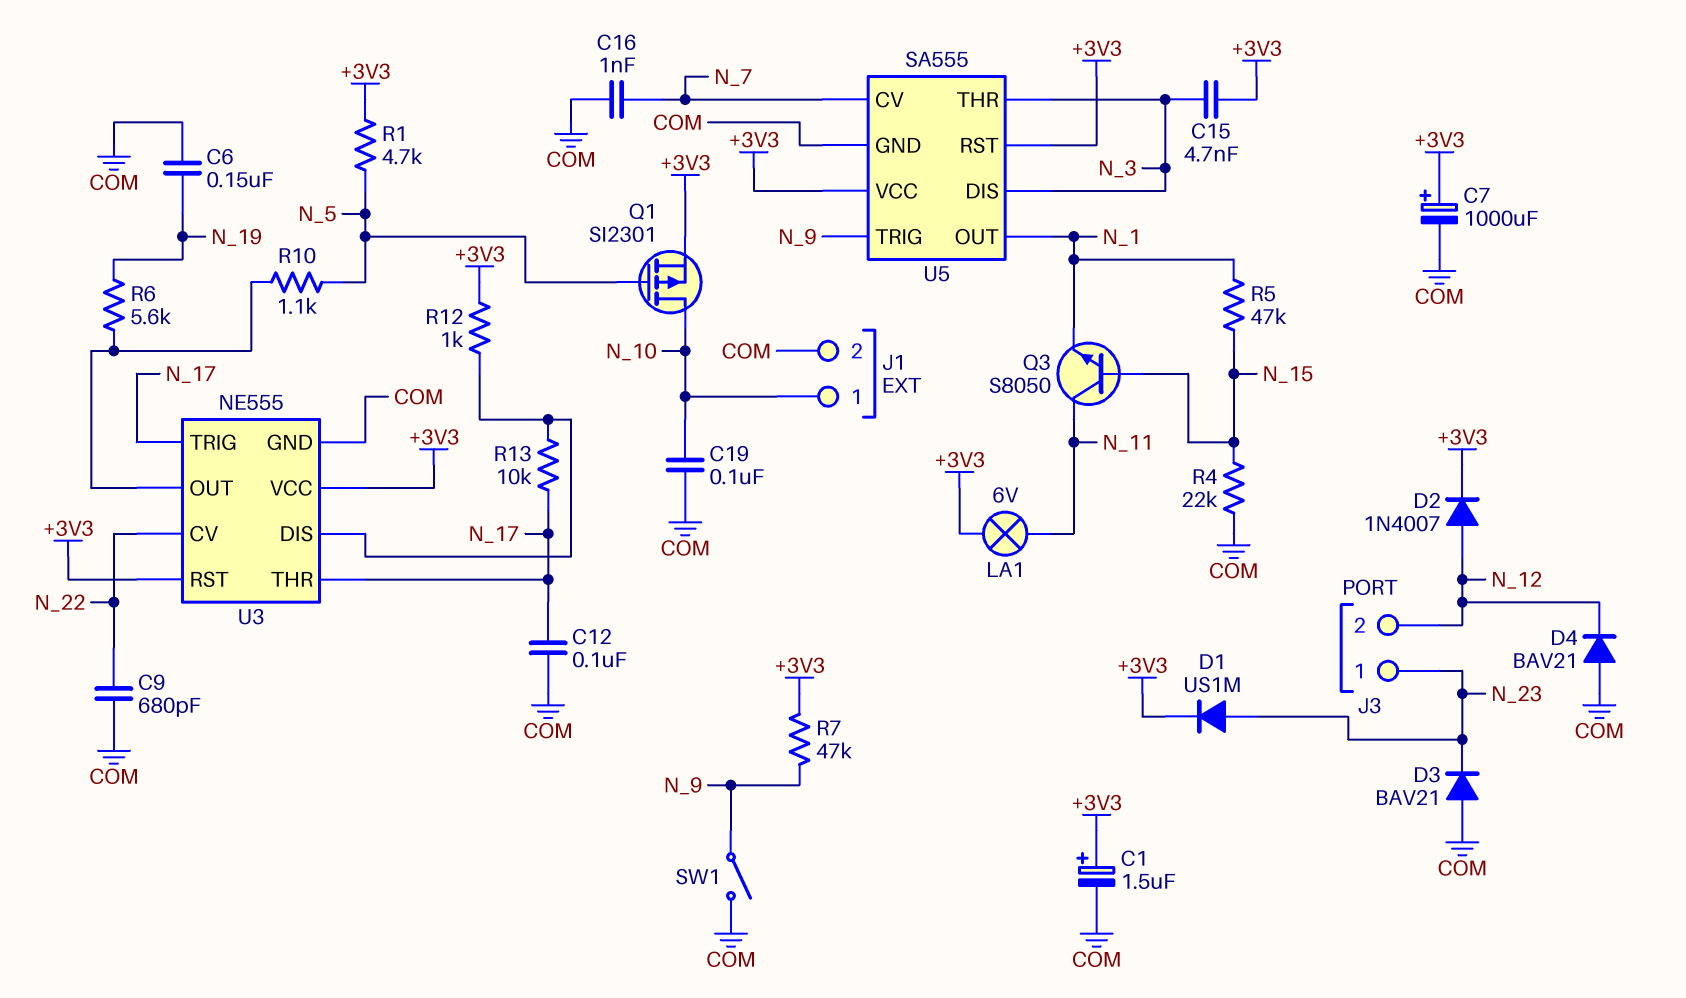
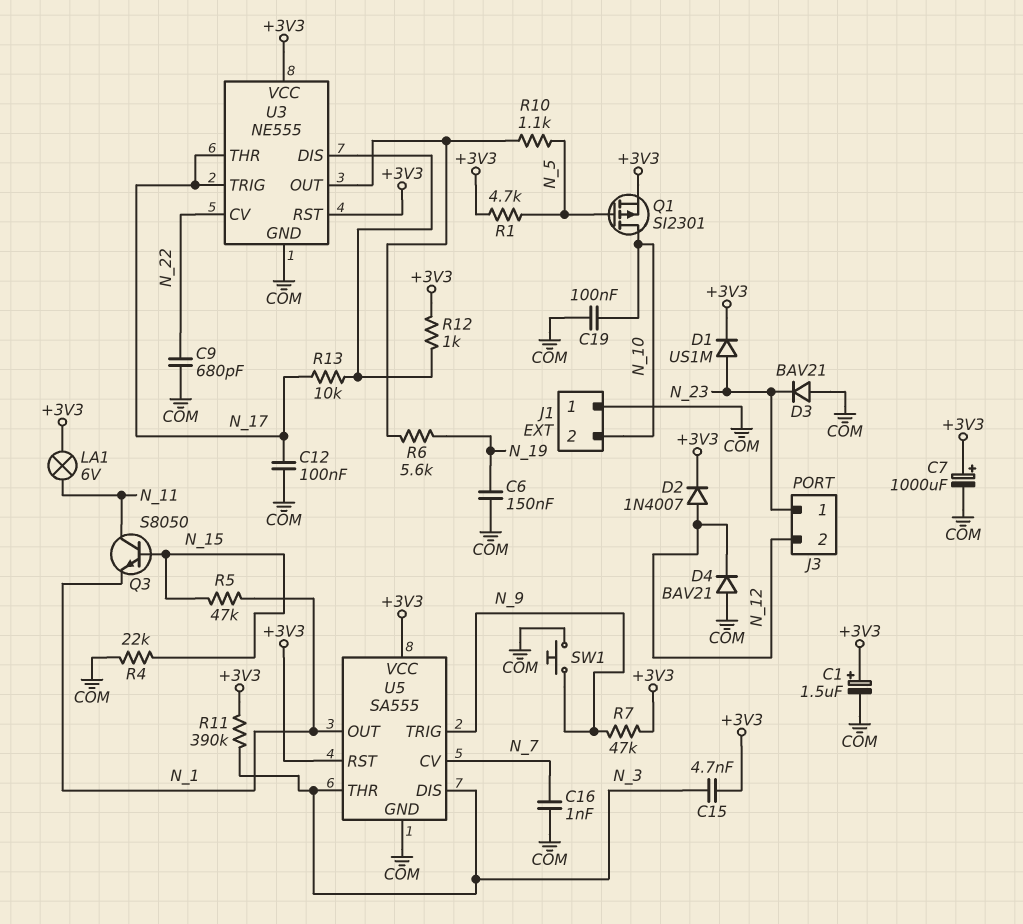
J1 pin 1: N_10 -> COM
J1 pin 2: COM -> N_10
R11: none -> 390k (+3V3, N_3)
SW1: switch (COM, N_9) -> button (COM, N_9)

